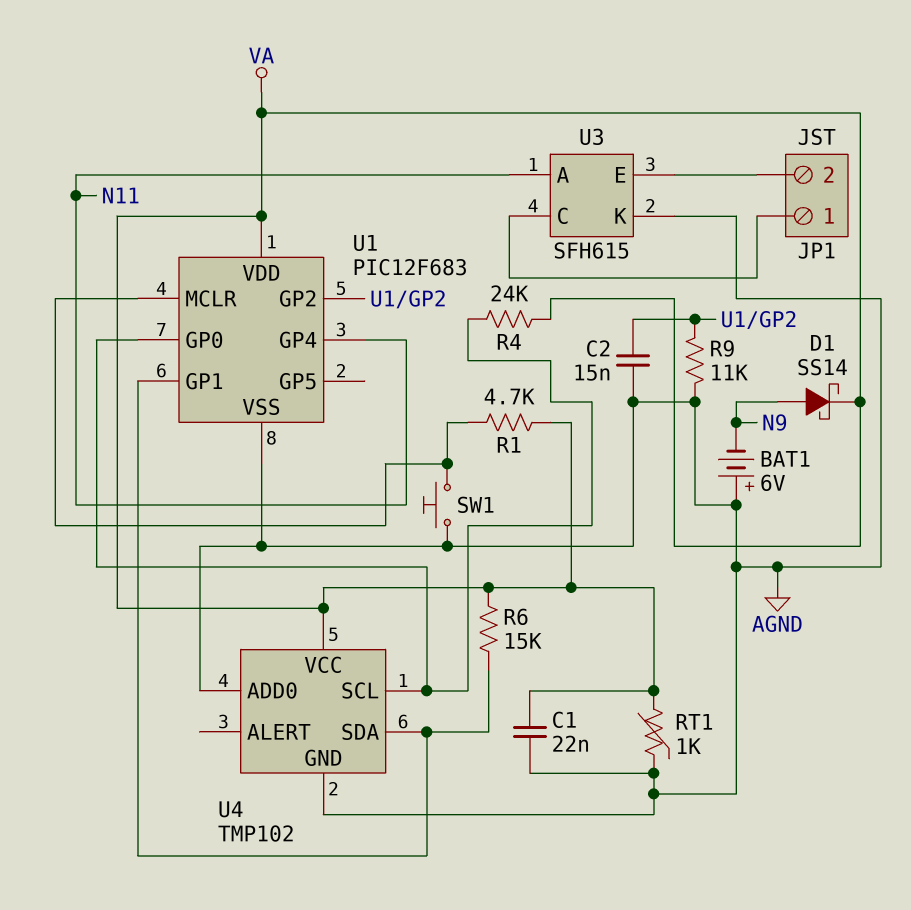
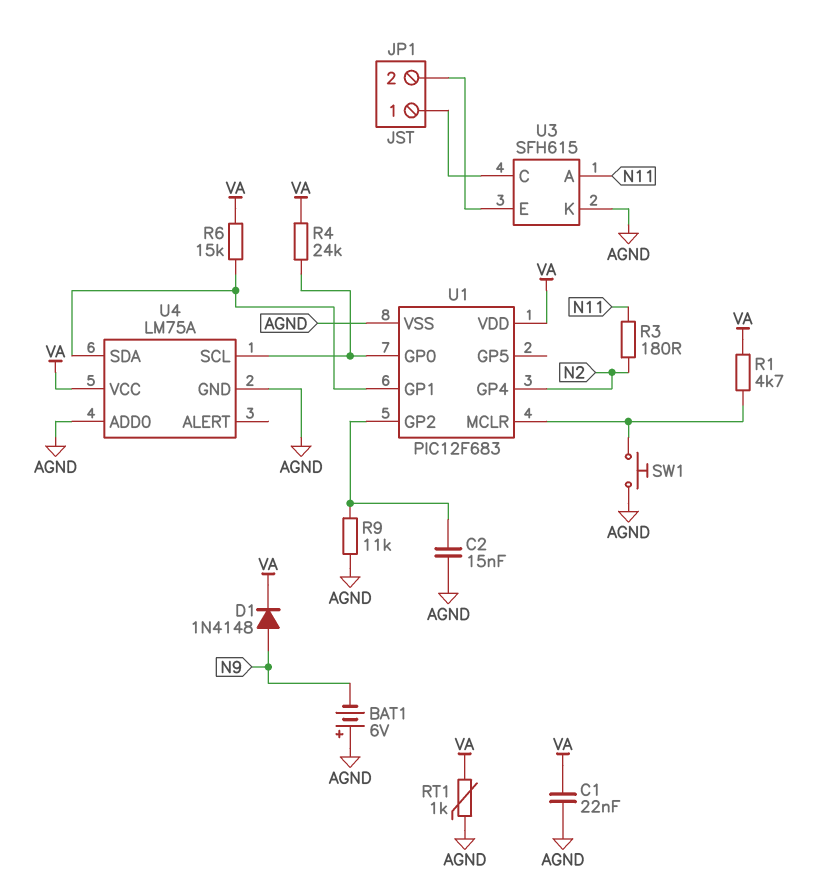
D1: schottky SS14 (A N9, K VA) -> diode 1N4148 (A N9, K VA)
R3: none -> 180 (N2, N11)
U1 pin GP4: N11 -> N2
U4: TMP102 -> LM75A

